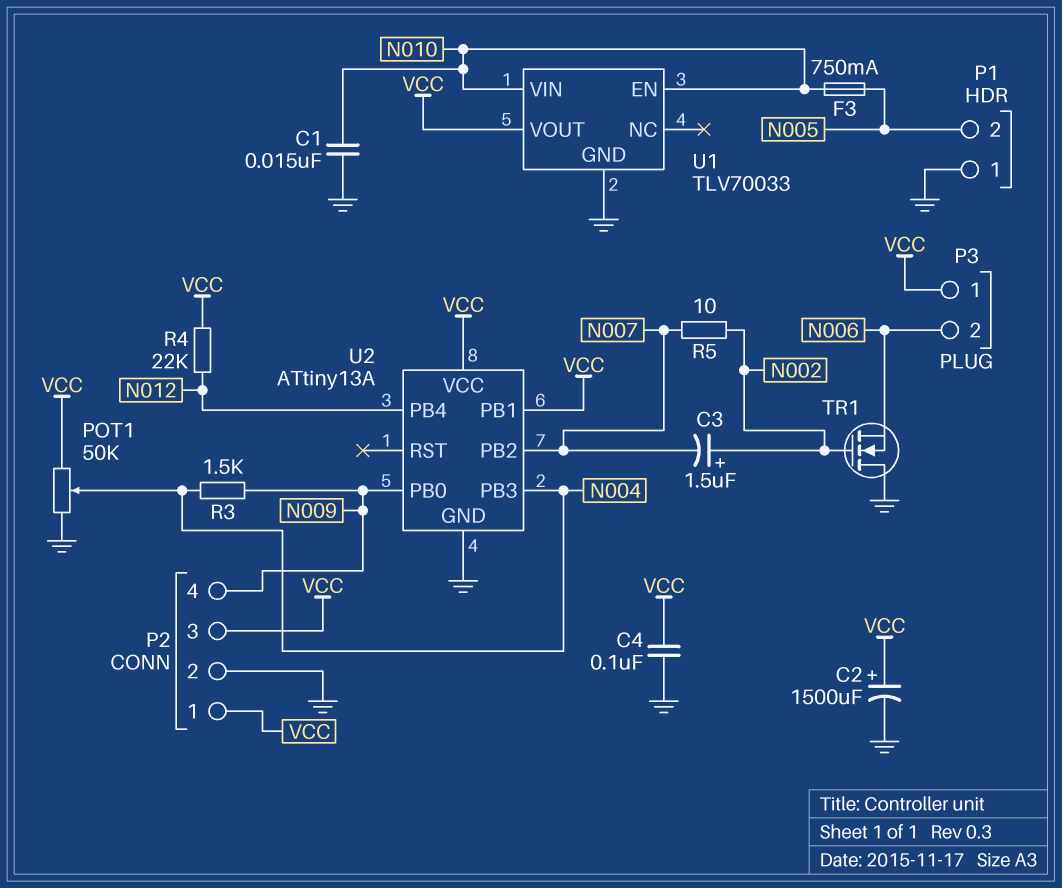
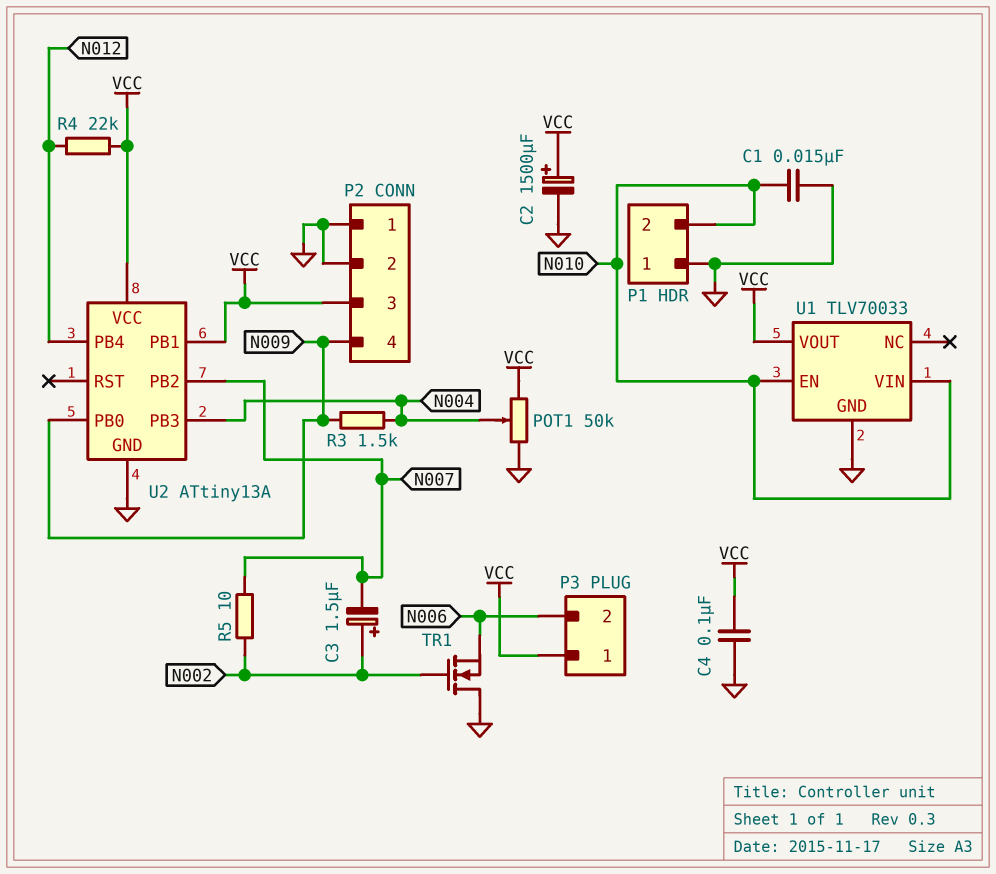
F3: 750mA (N005, N010) -> none
P1 pin 2: N005 -> N010
P2 pin 1: VCC -> GND

